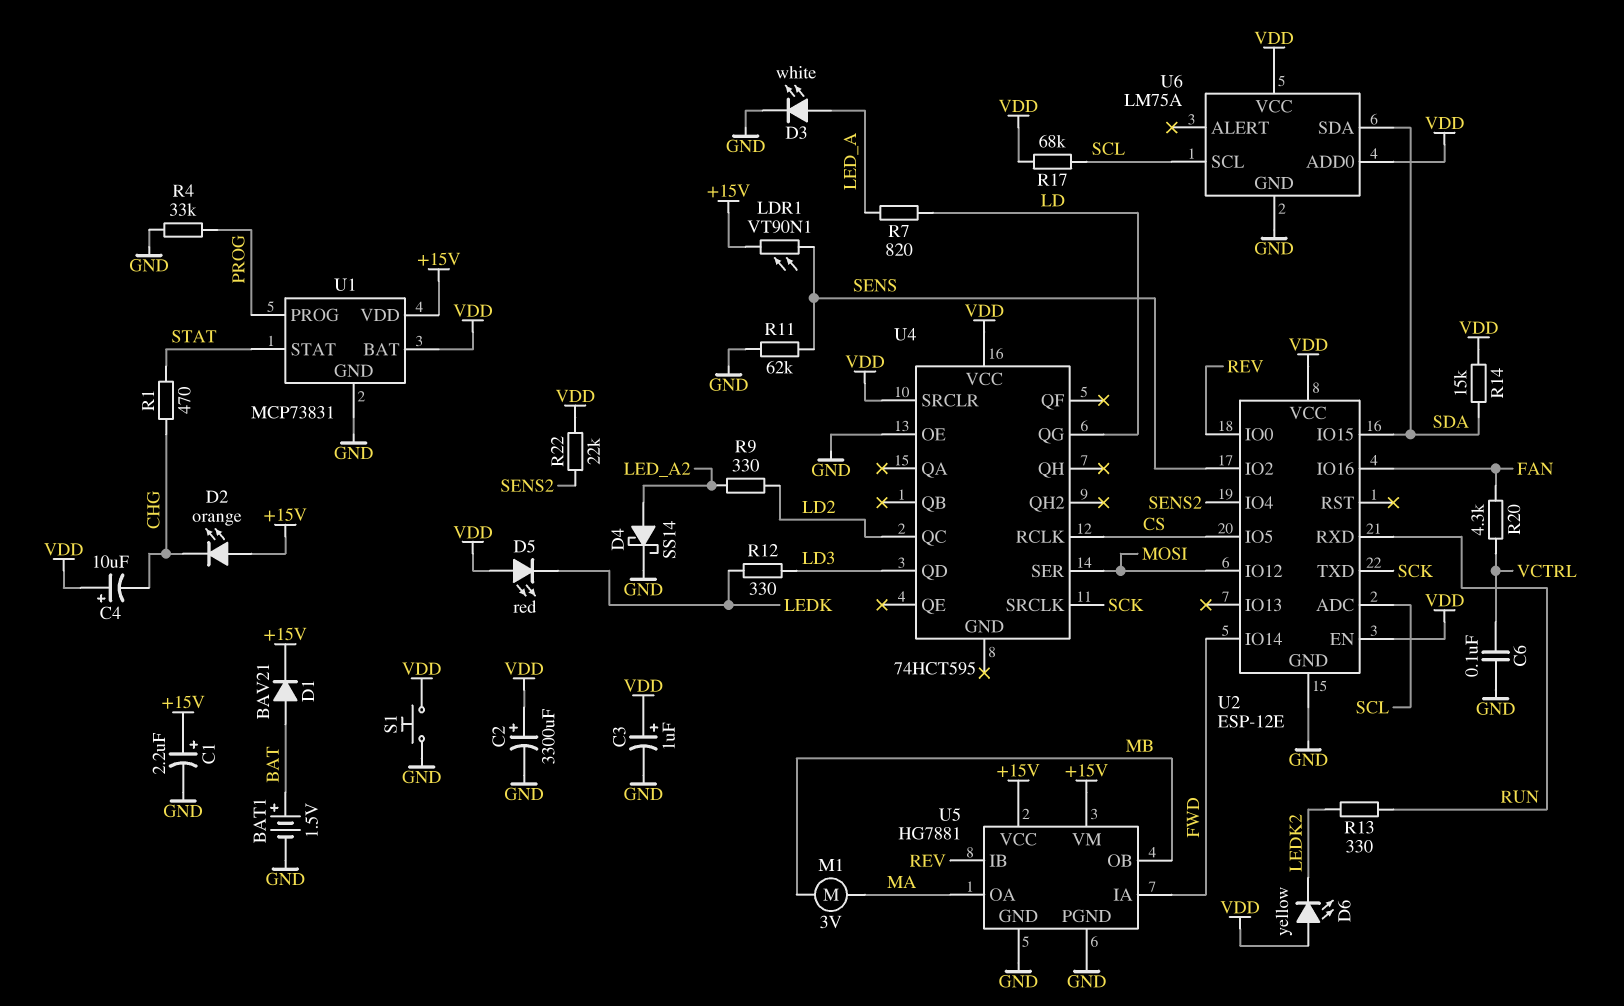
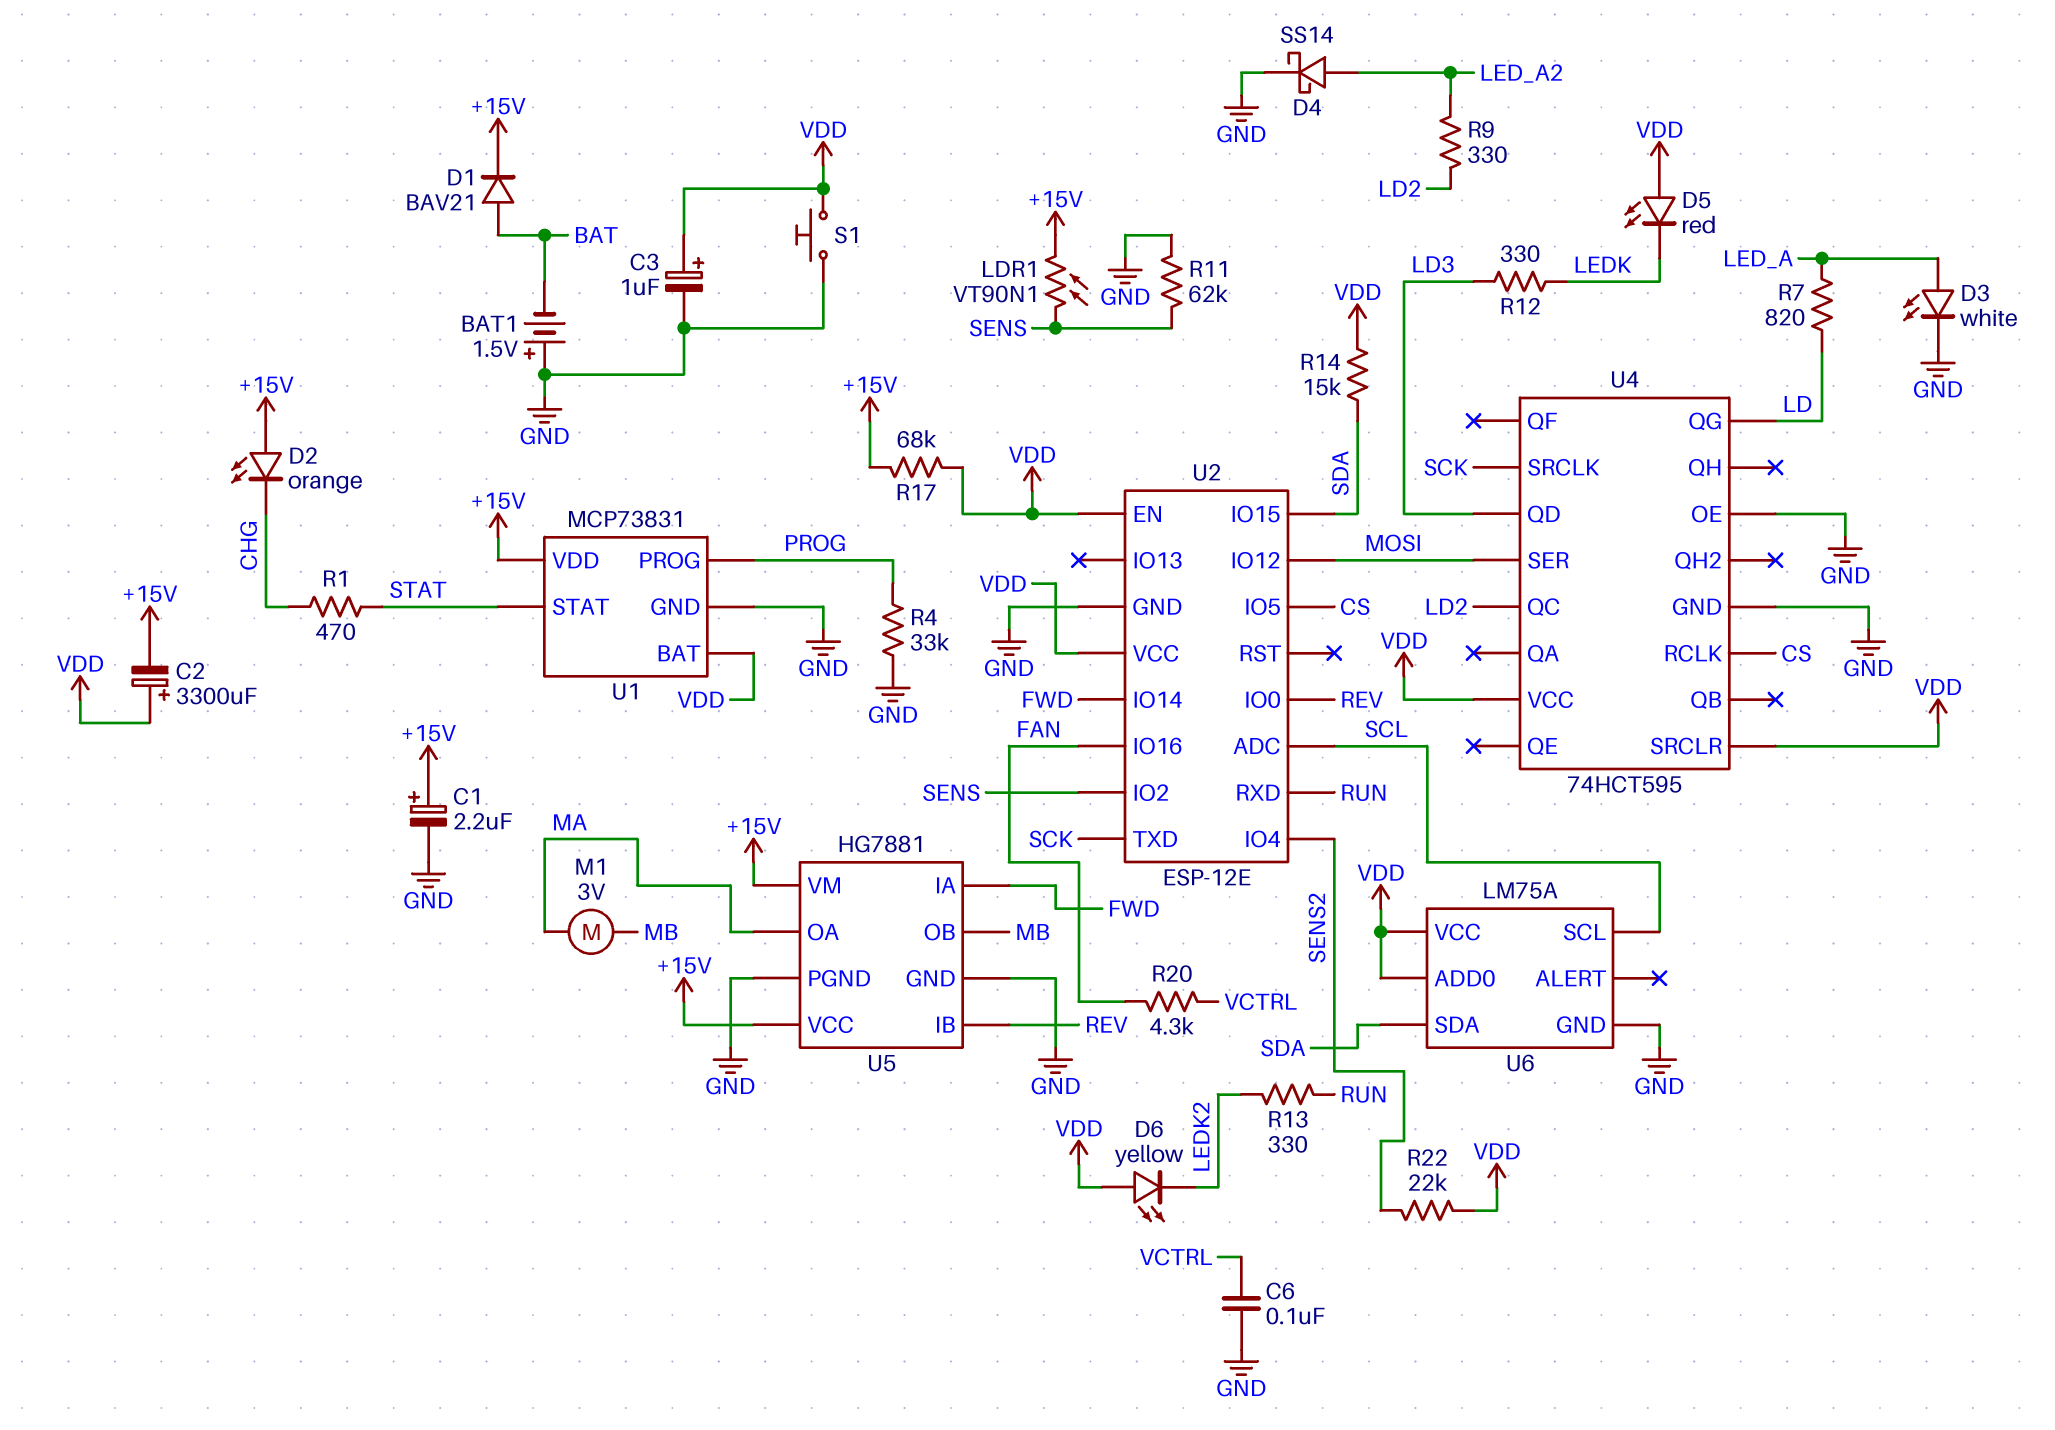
BAT1: 1.5V (plus BAT, minus GND) -> 1.5V (plus GND, minus BAT)
C2: 3300uF (plus VDD, minus GND) -> 3300uF (plus VDD, minus +15V)
C4: 10uF (plus VDD, minus CHG) -> none
R17: 68k (SCL, VDD) -> 68k (+15V, VDD)
U4 pin GND: none -> GND

